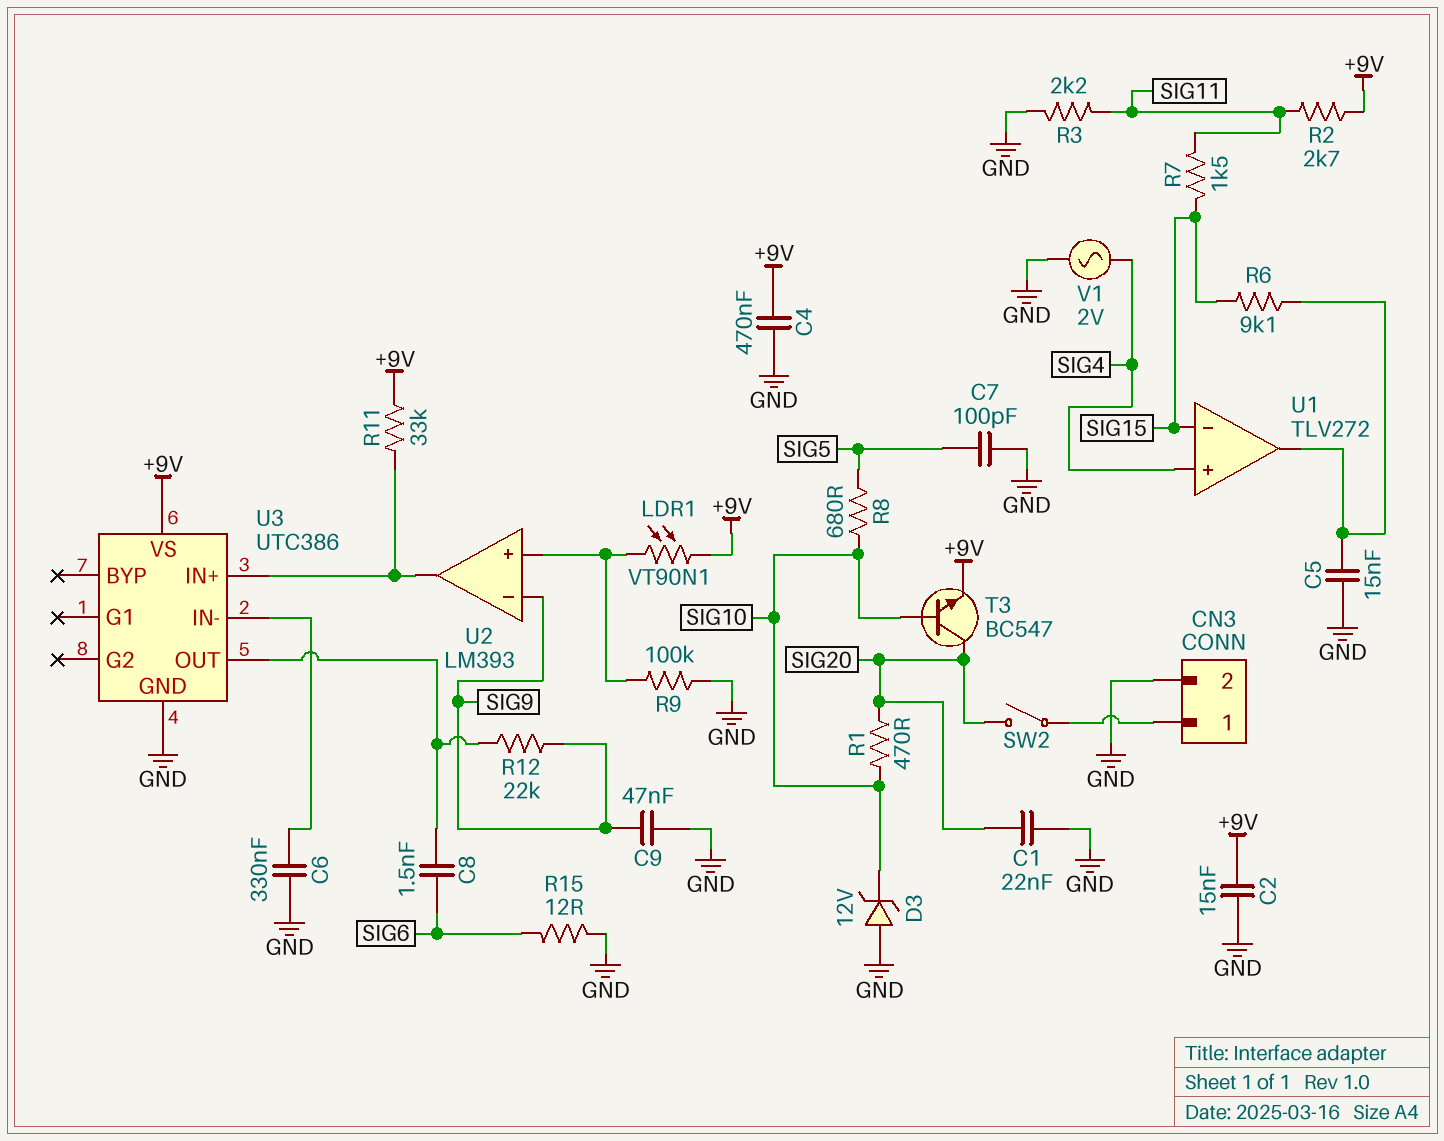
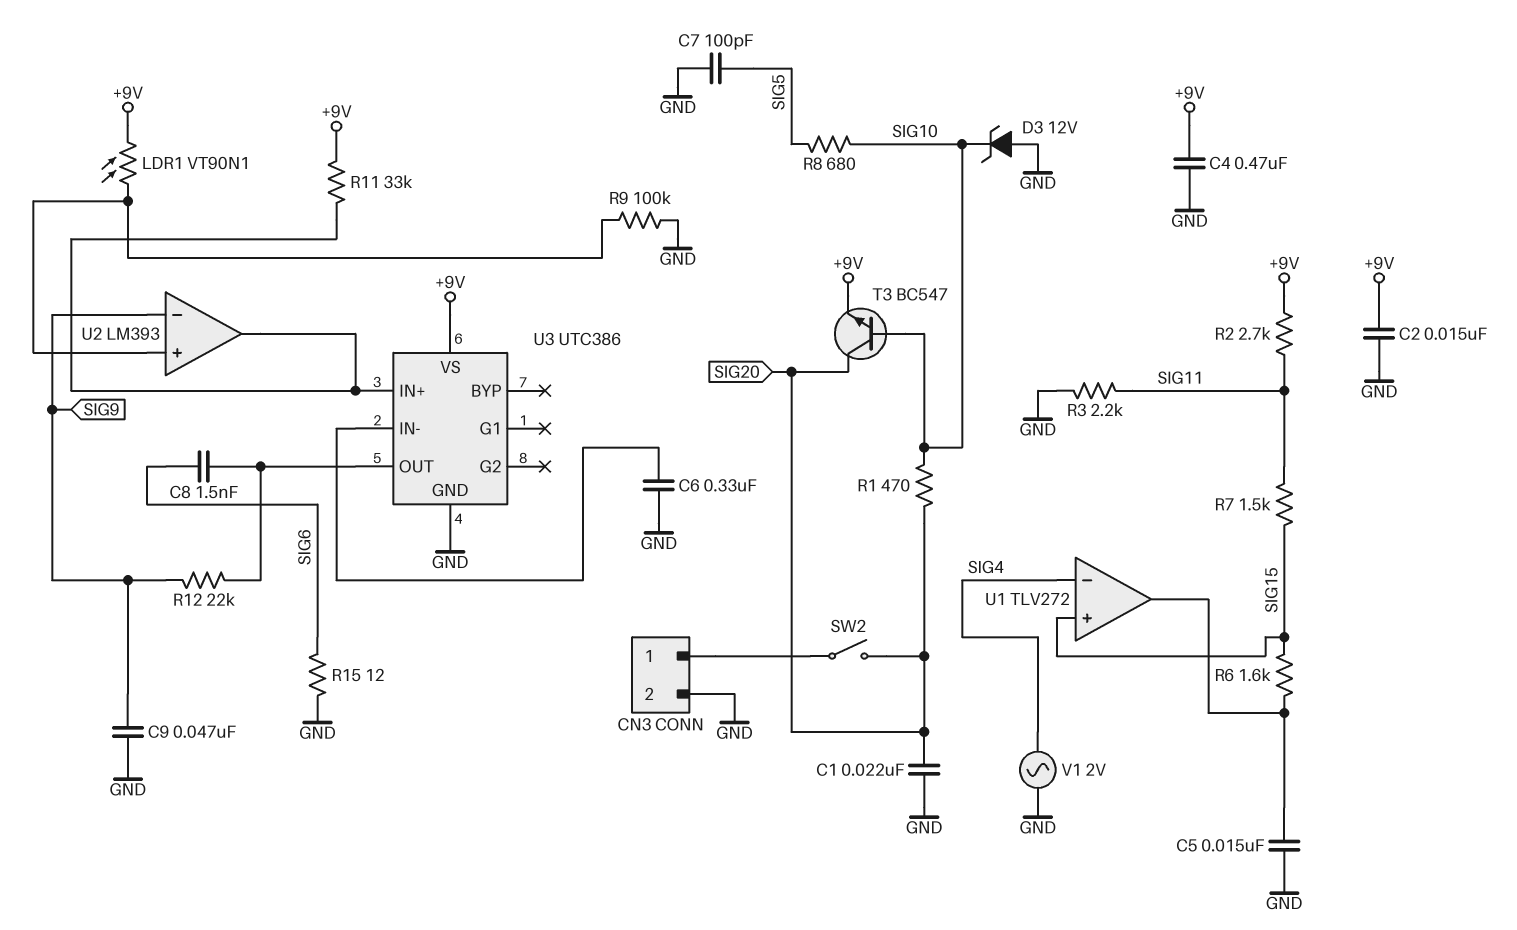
R6: 9.1k (SIG15, U1/out) -> 1.6k (SIG15, U1/out)
U1 pin in+: SIG4 -> SIG15
U1 pin in-: SIG15 -> SIG4

